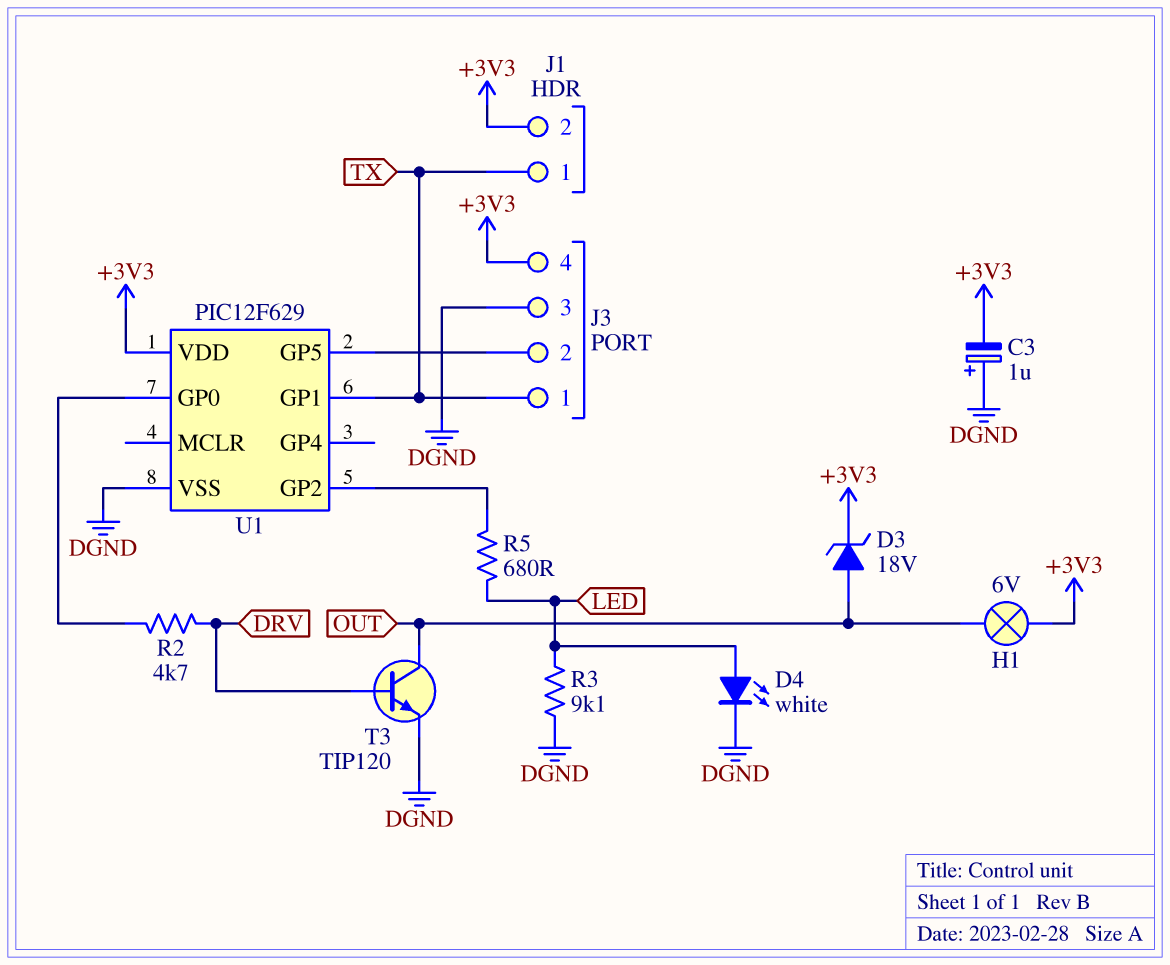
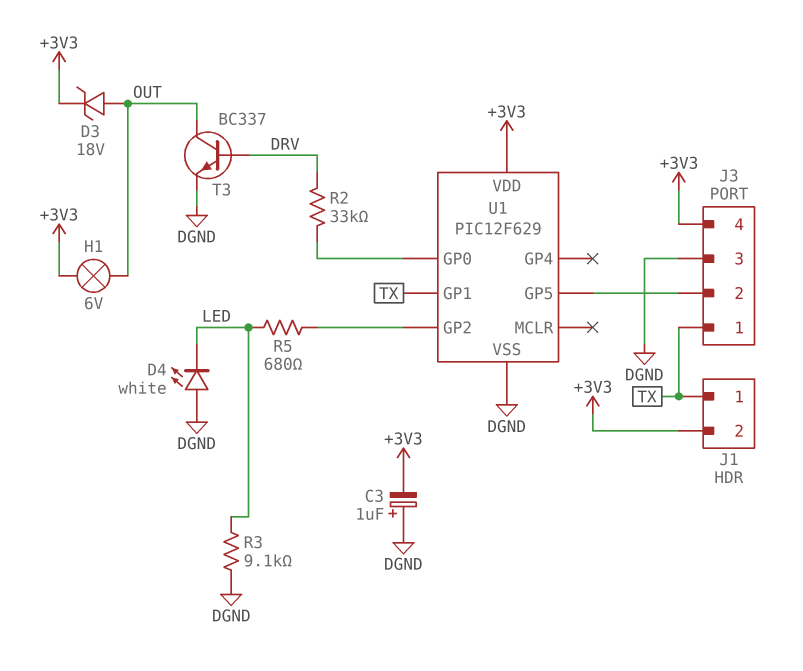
D4: LED white (A LED, K DGND) -> LED white (A DGND, K LED)
R2: 4.7k (DRV, U1/GP0) -> 33k (DRV, U1/GP0)
T3: NPN TIP120 (B DRV, C OUT, E DGND) -> NPN BC337 (B DRV, C OUT, E DGND)

